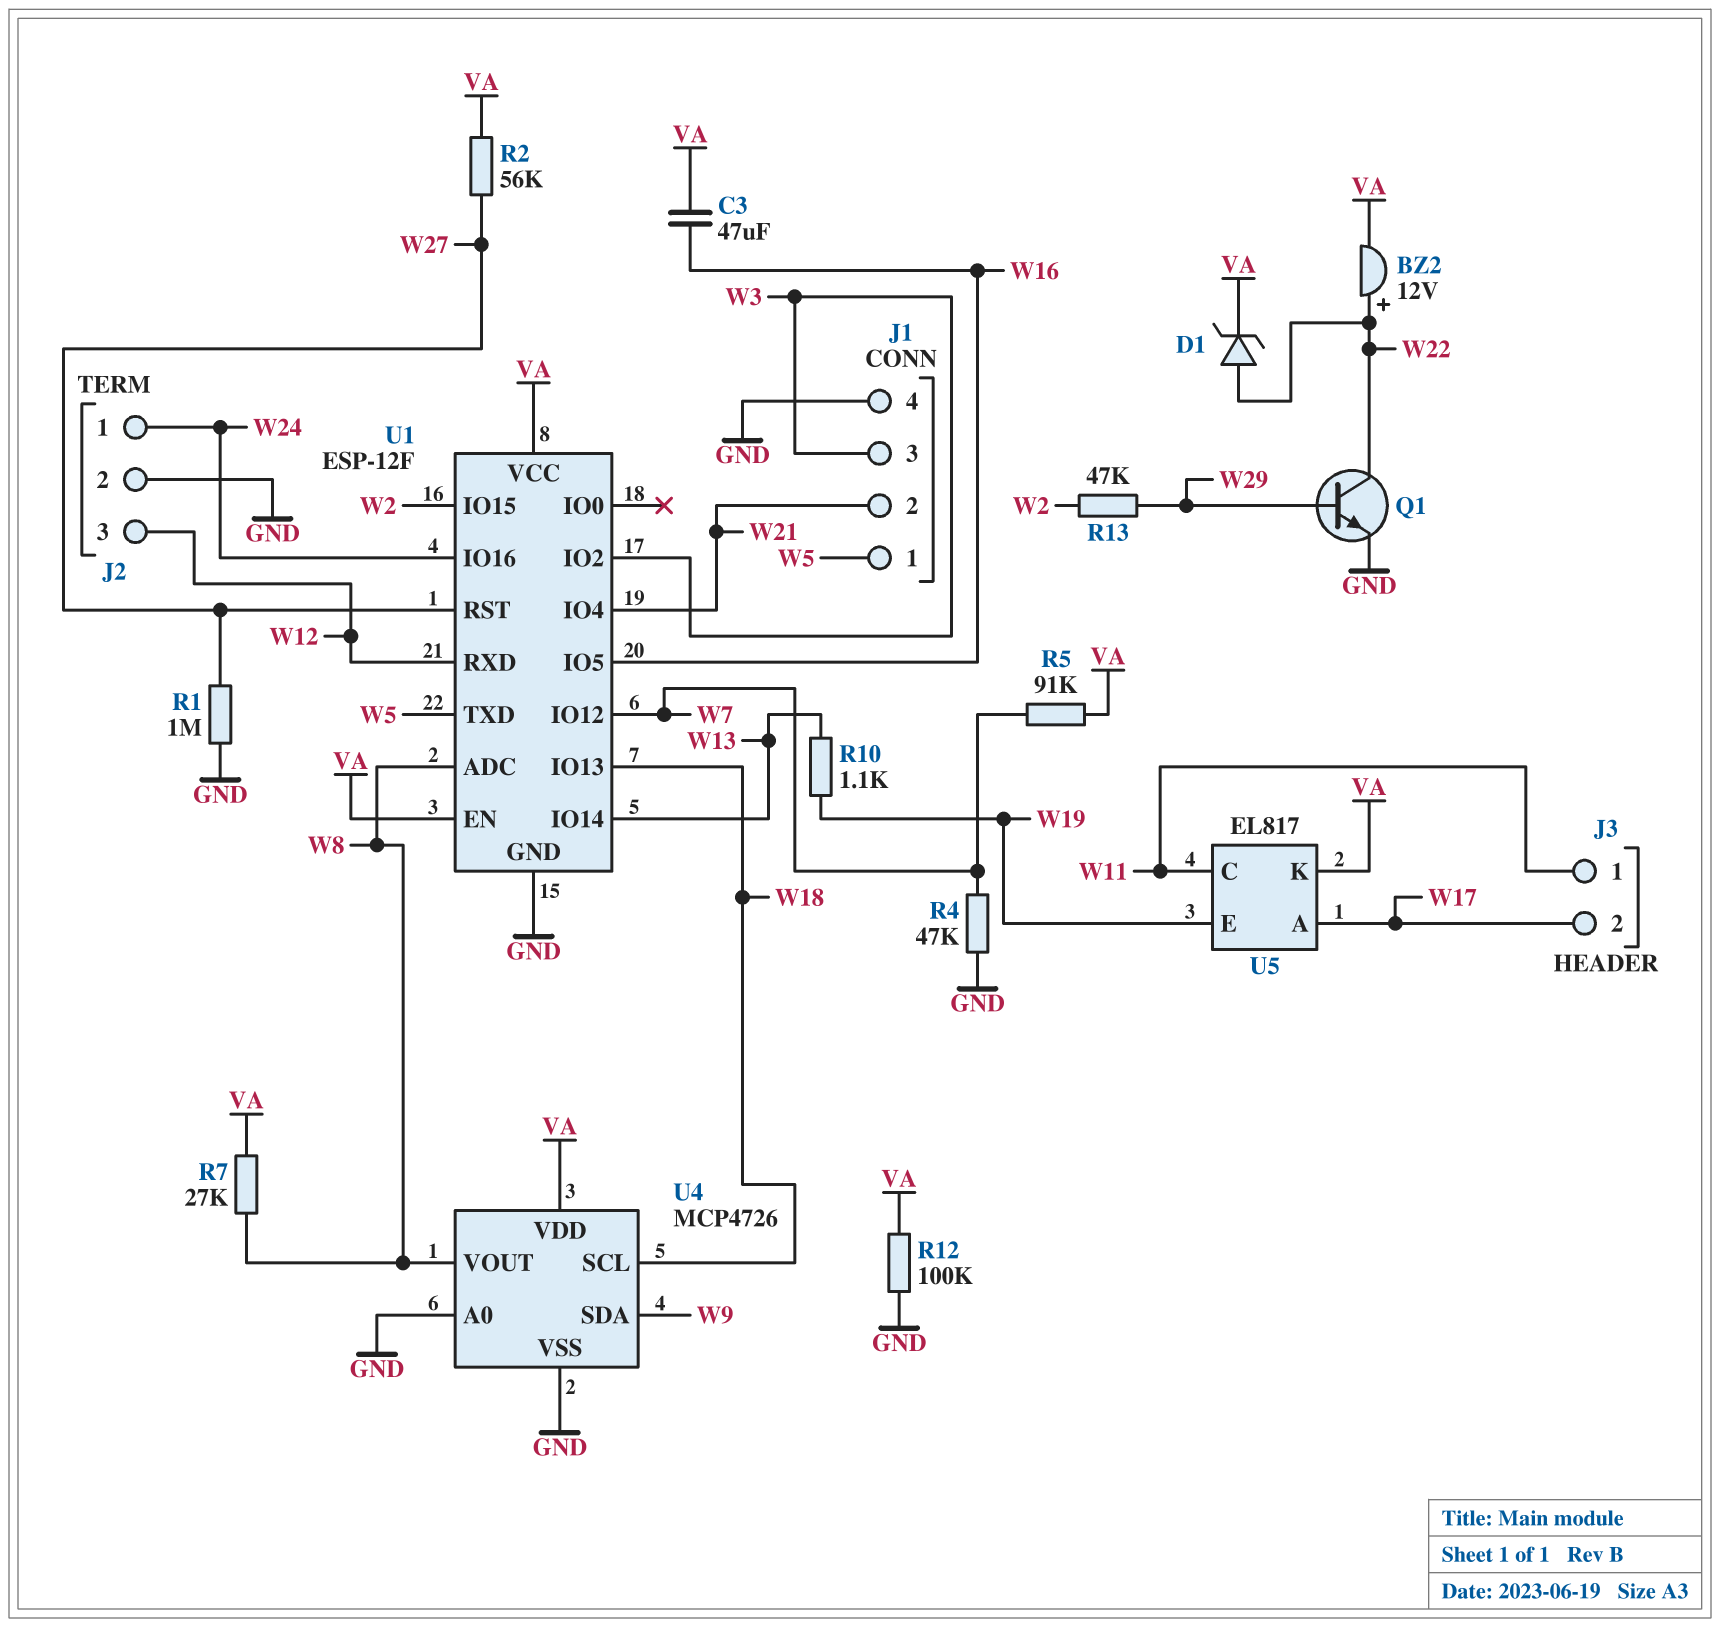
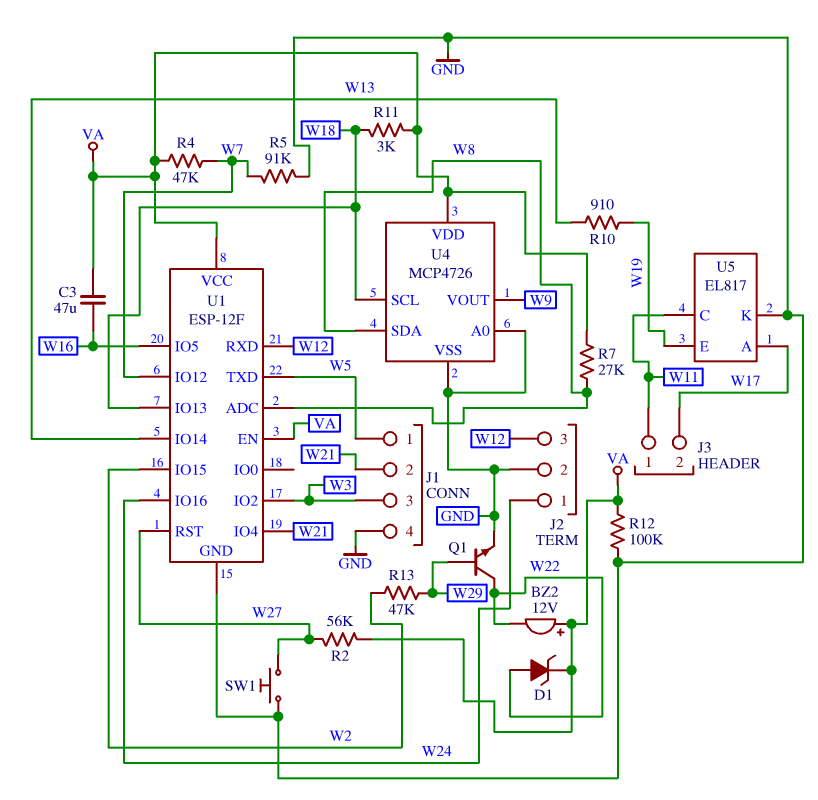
BZ2: buzzer 12V (plus W22, minus VA) -> buzzer 12V (plus VA, minus W22)
R1: 1M (GND, W27) -> none
R4: 47k (GND, W7) -> 47k (VA, W7)
R5: 91k (VA, W7) -> 91k (GND, W7)
R10: 1.1k (W13, W19) -> 910 (W13, W19)
R11: none -> 3k (VA, W18)
SW1: none -> button (GND, W27)
U4 pin SDA: W9 -> W8
U4 pin VOUT: W8 -> W9
U5 pin K: VA -> GND

